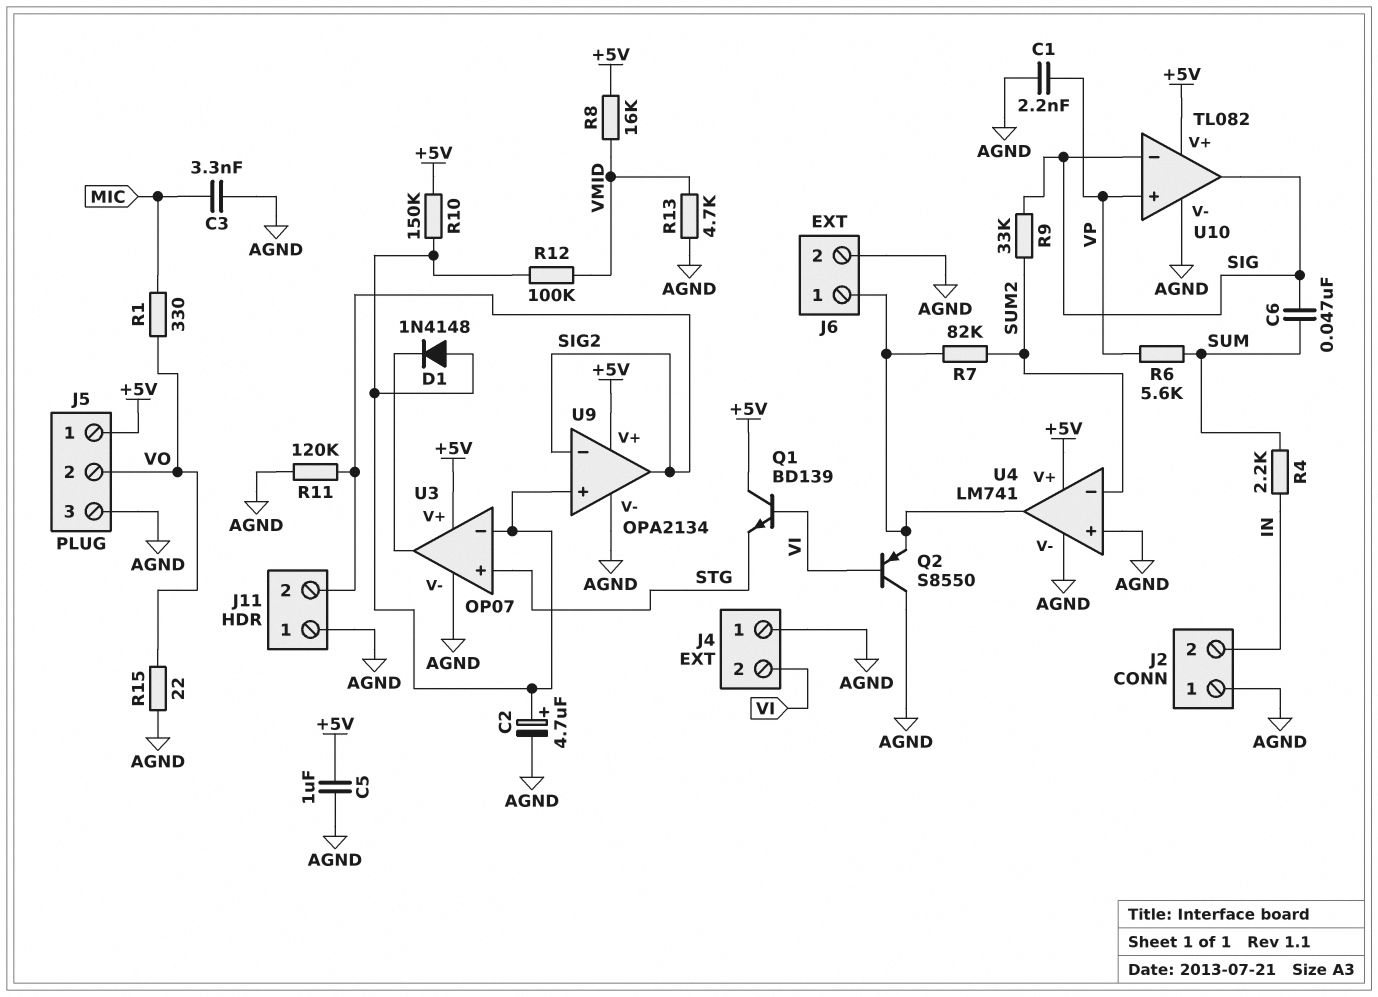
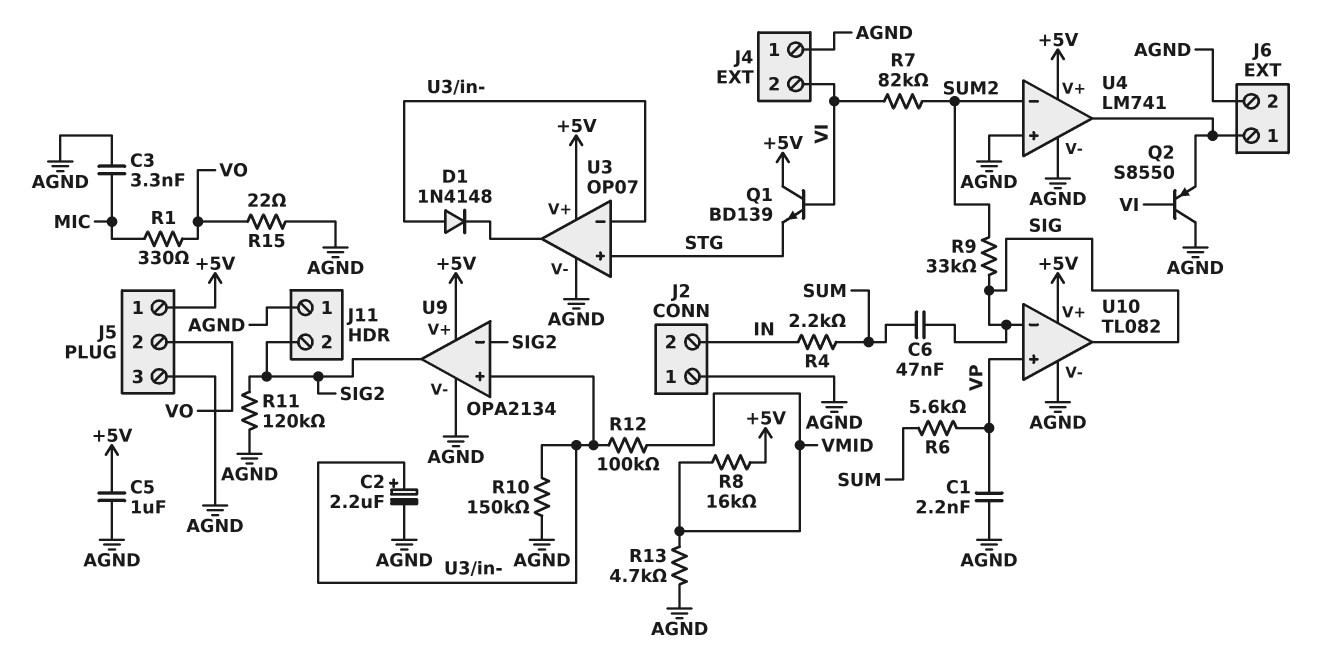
C2: 4.7uF (plus U3/in-, minus AGND) -> 2.2uF (plus U3/in-, minus AGND)
R7: 82k (J6/1, SUM2) -> 82k (SUM2, VI)
R10: 150k (+5V, U3/in-) -> 150k (AGND, U3/in-)

